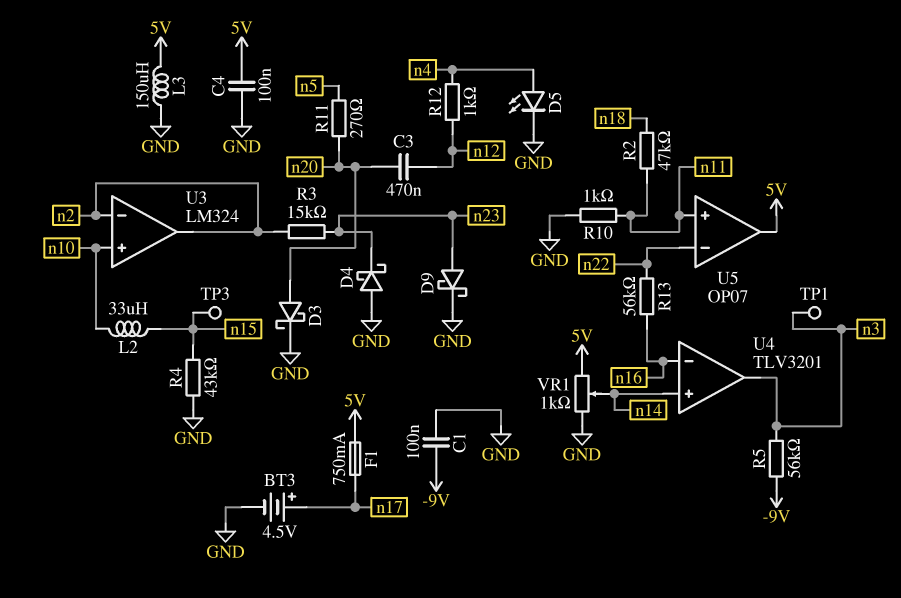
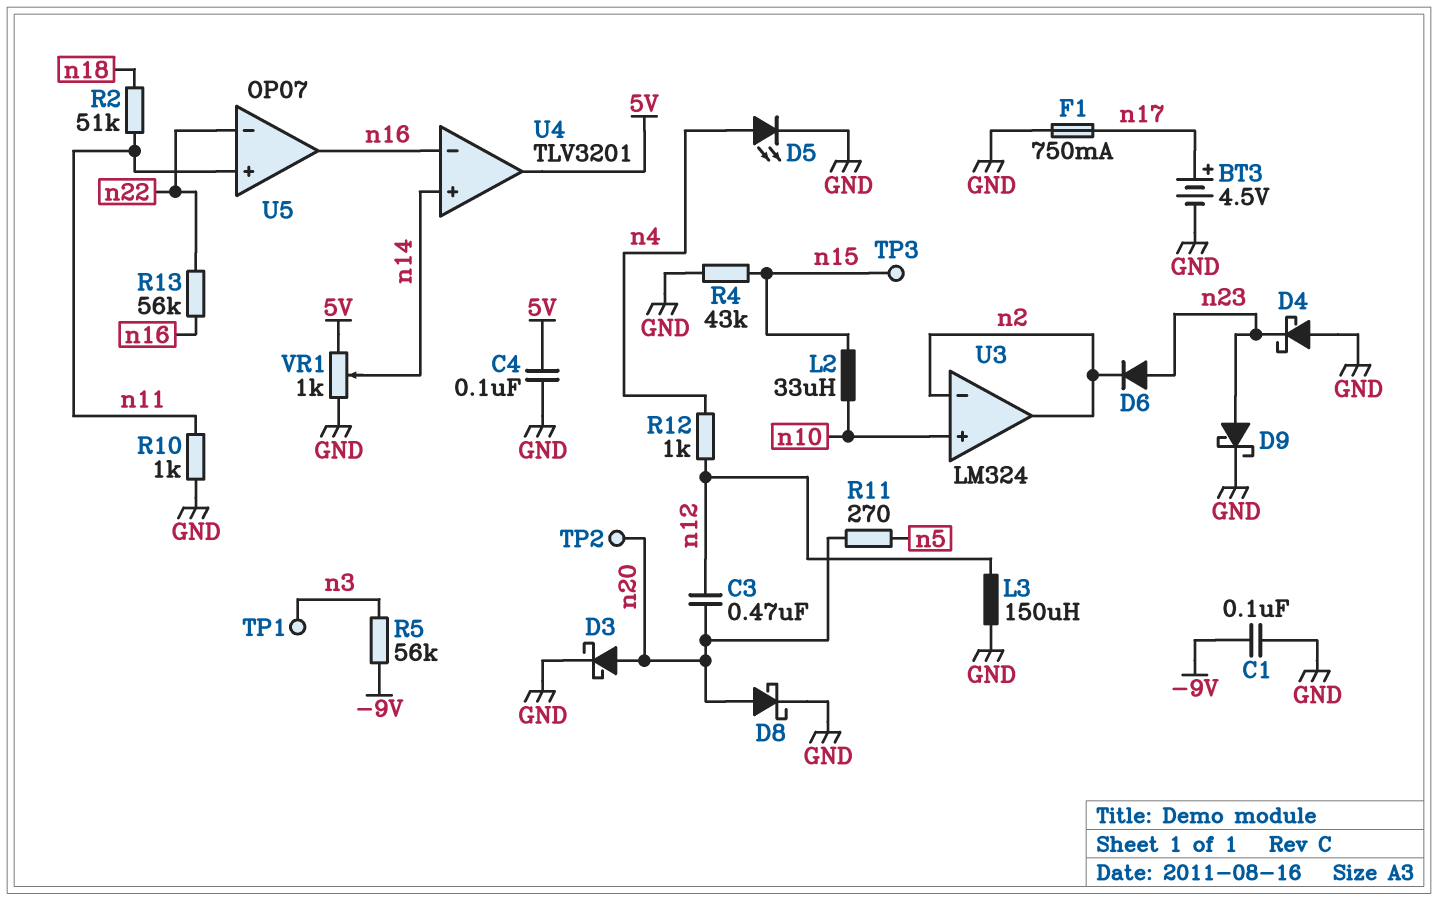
D6: none -> diode (A n23, K n2)
D8: none -> schottky (A n20, K GND)
F1: 750mA (5V, n17) -> 750mA (GND, n17)
L3: 150uH (5V, GND) -> 150uH (GND, n12)
R2: 47k (n11, n18) -> 51k (n11, n18)
R3: 15k (n2, n23) -> none
TP2: none -> test point (n20)
U4 pin out: n3 -> 5V
U5 pin out: 5V -> n16

